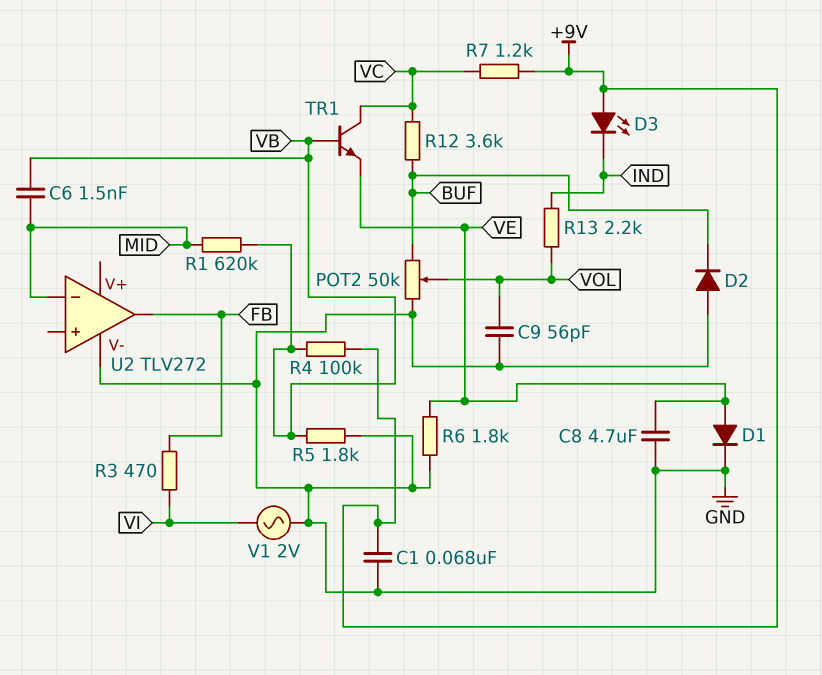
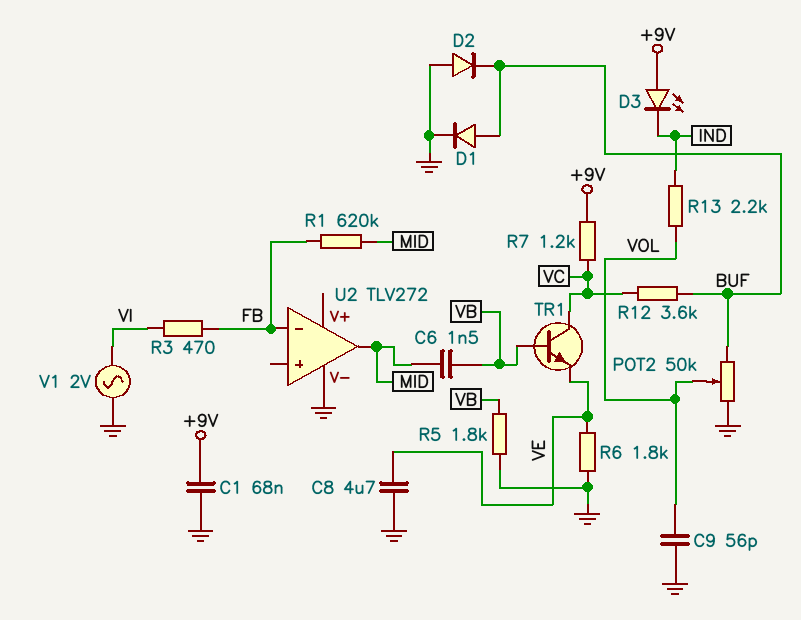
D1: diode (A VE, K GND) -> diode (A BUF, K GND)
R1: 620k (MID, VB) -> 620k (FB, MID)
R4: 100k (+9V, VB) -> none
U2 pin in-: MID -> FB
U2 pin out: FB -> MID

